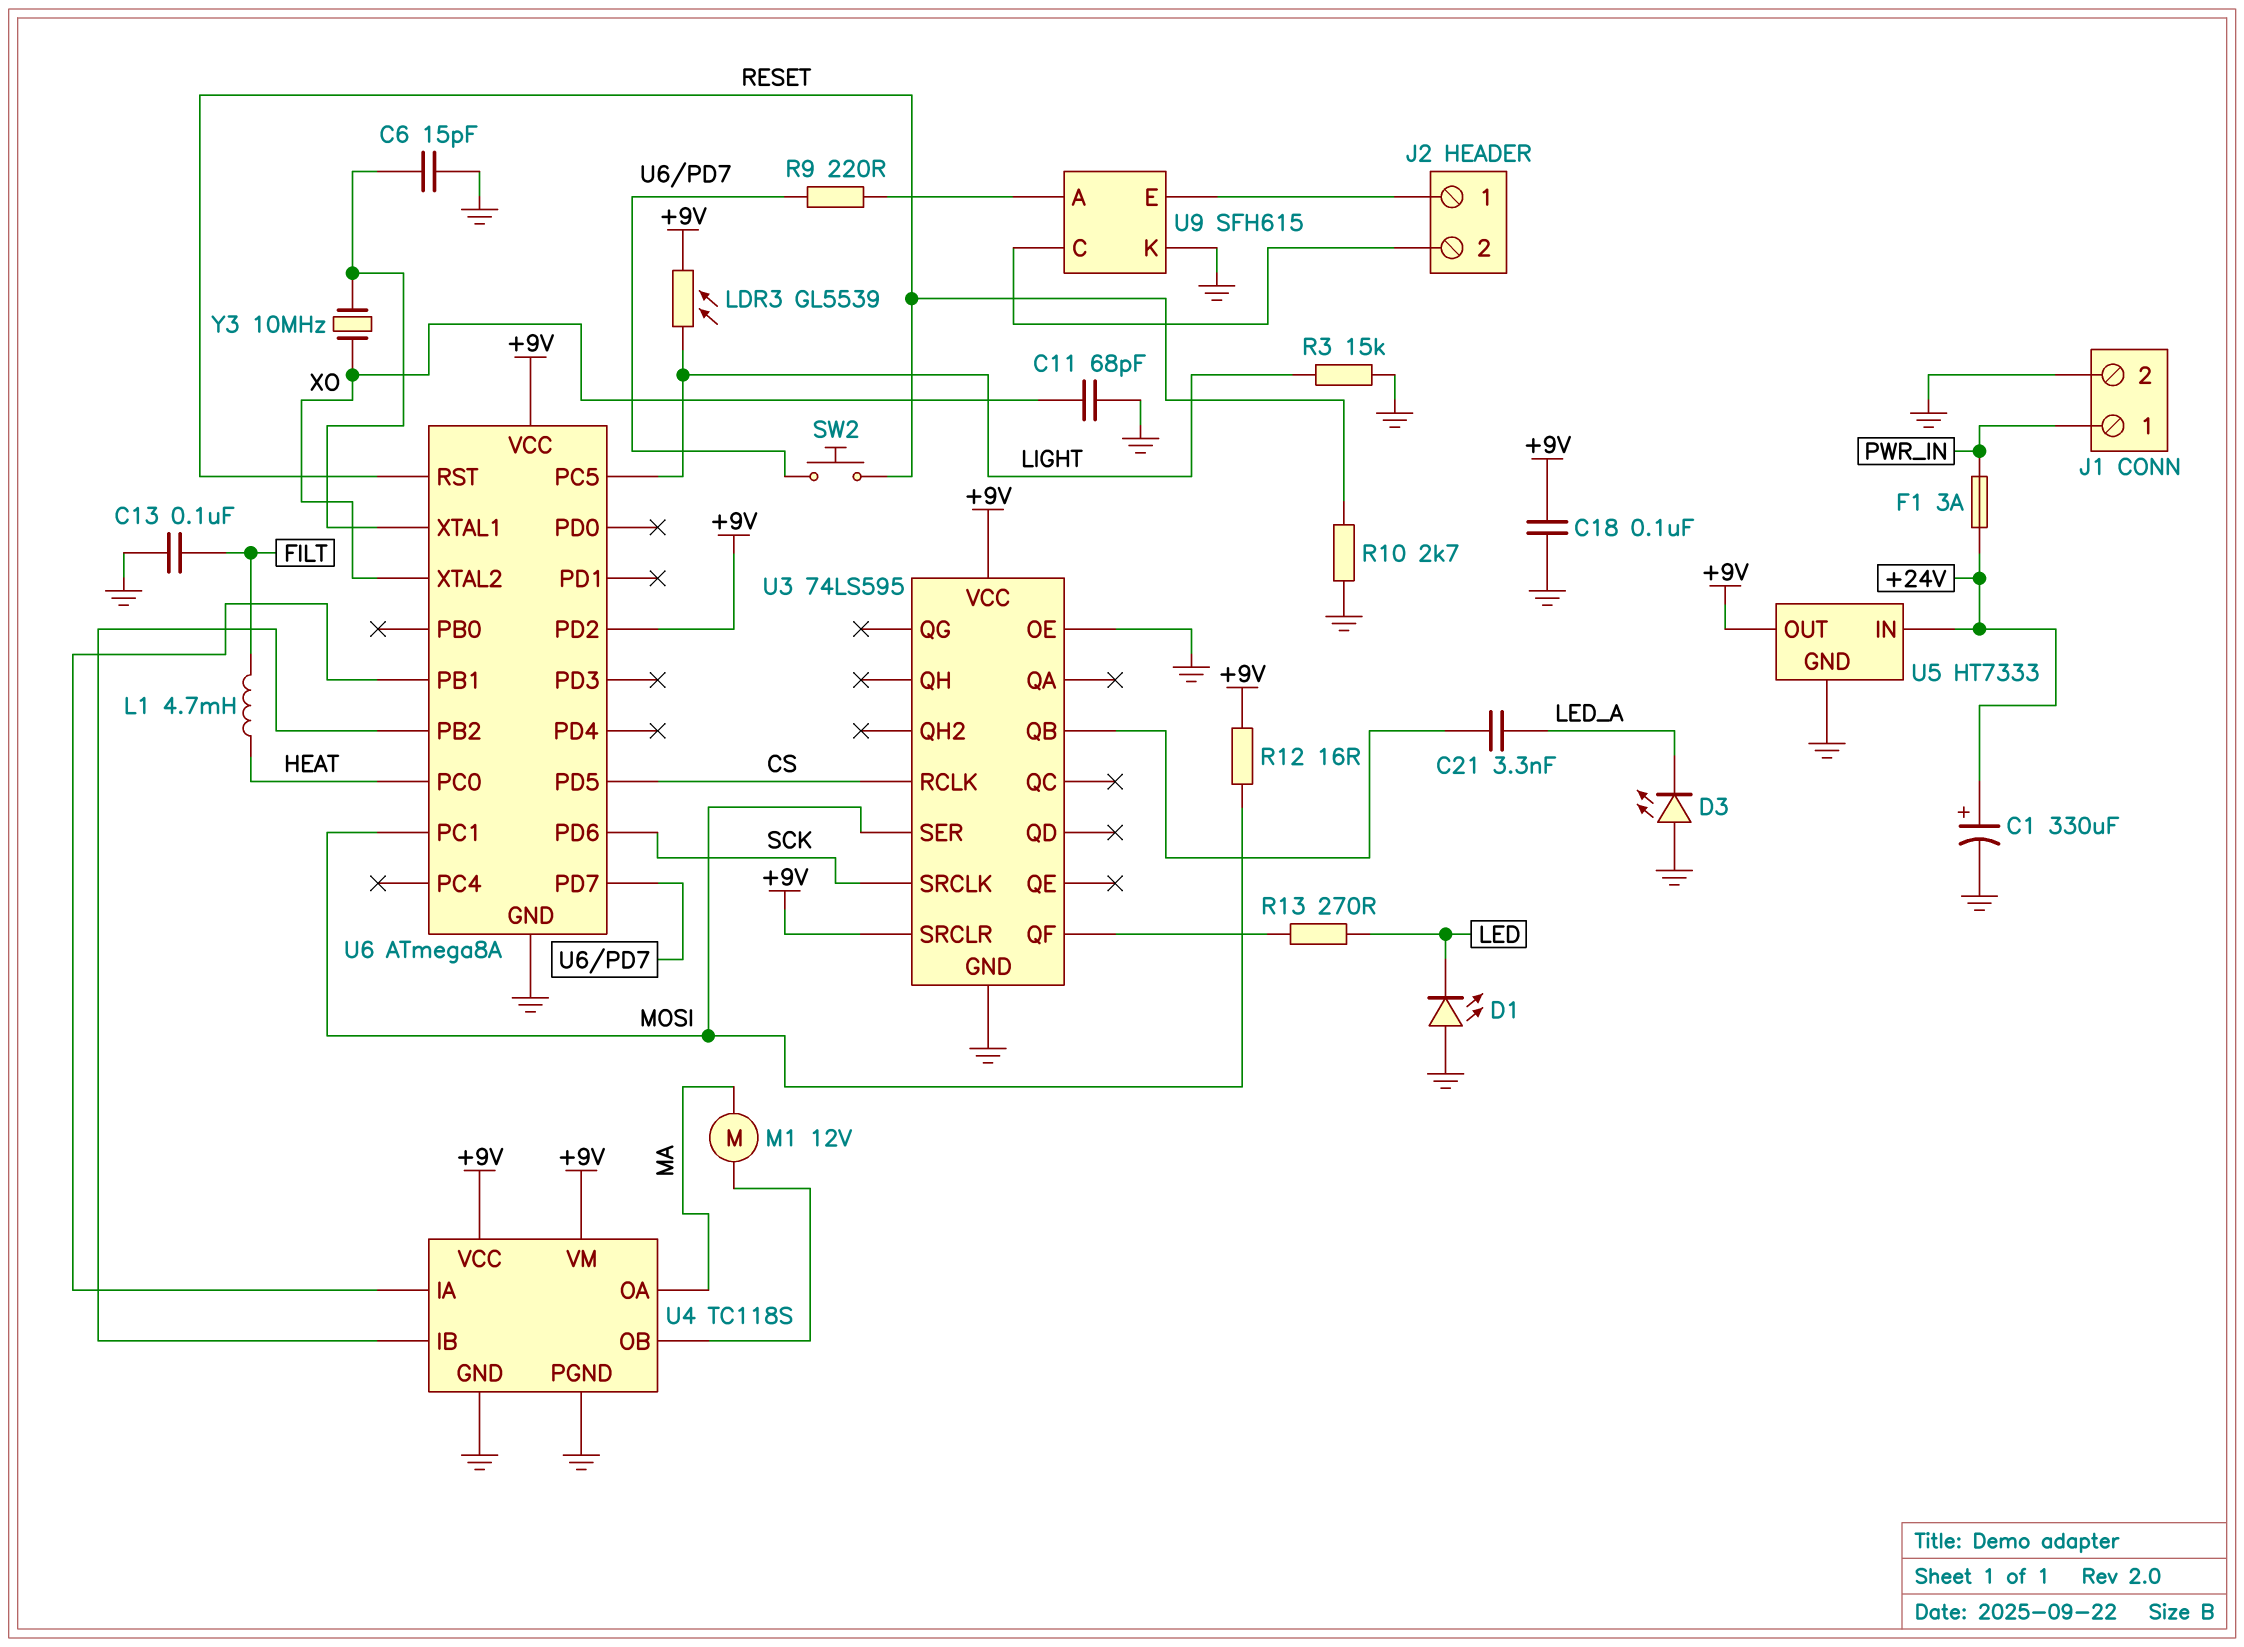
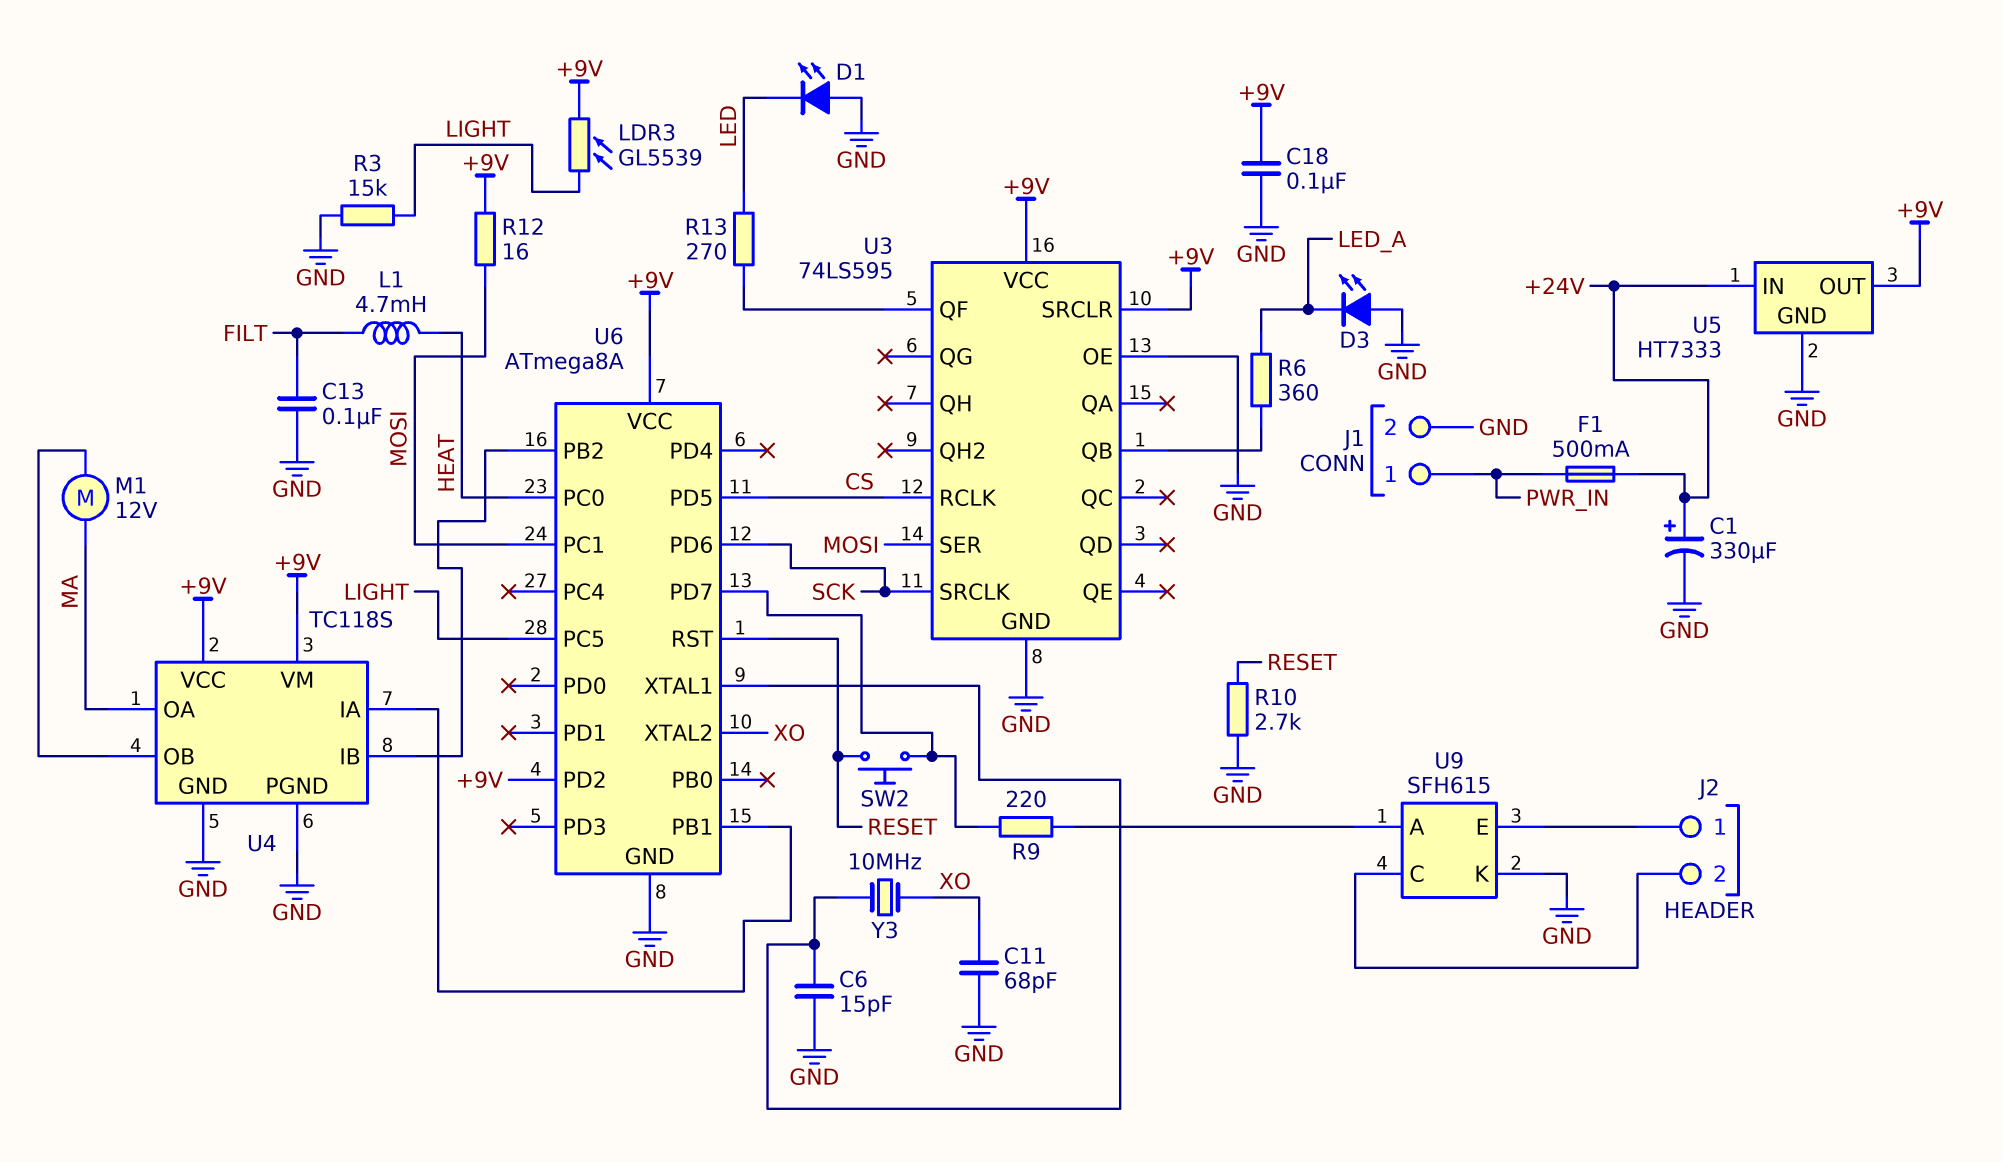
C21: 3.3nF (LED_A, U3/QB) -> none
F1: 3A (+24V, PWR_IN) -> 500mA (+24V, PWR_IN)
R6: none -> 360 (LED_A, U3/QB)

